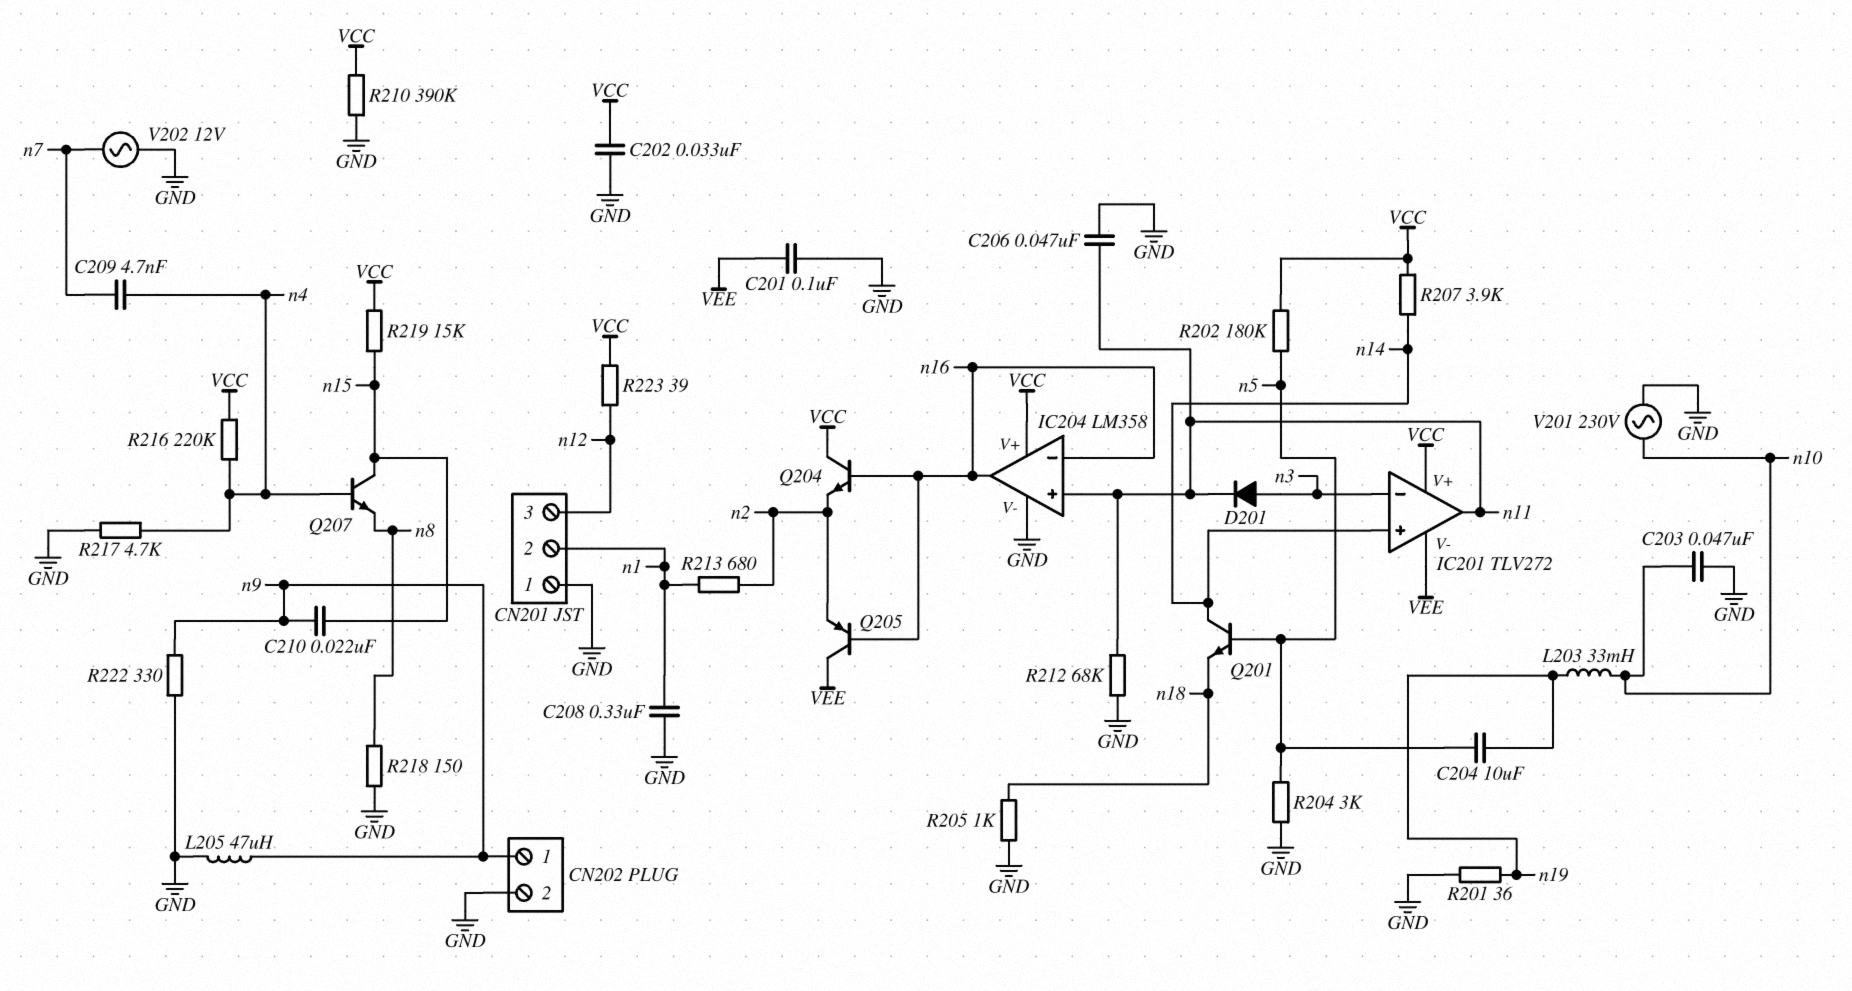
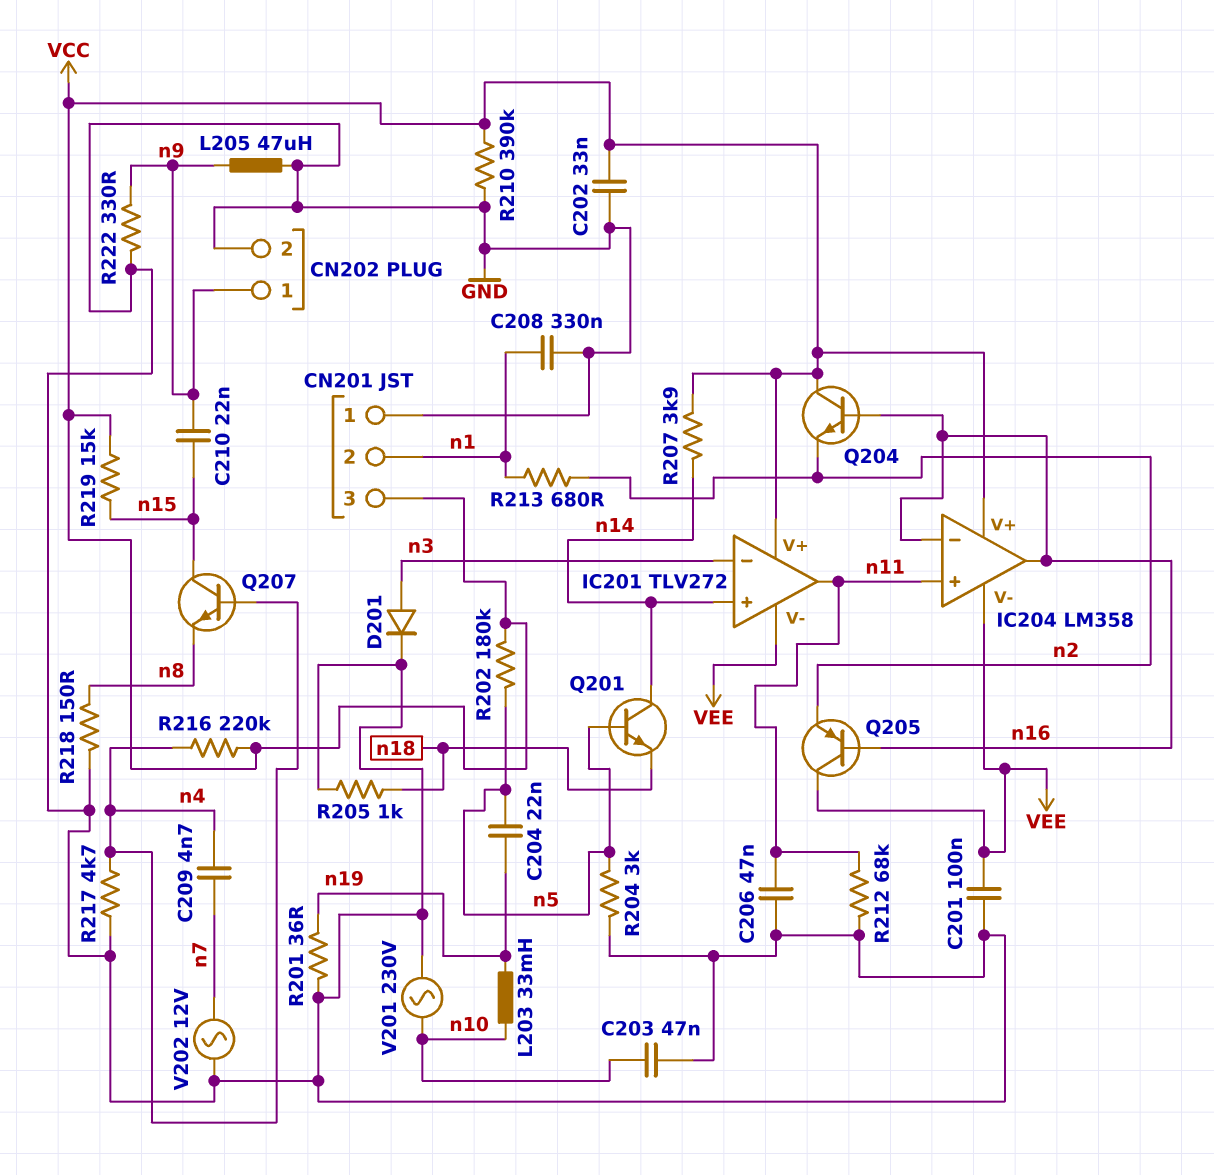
C204: 10uF (n5, n19) -> 22nF (n5, n19)
CN201 pin 3: n12 -> VCC
D201: diode (A n3, K n11) -> diode (A n3, K GND)
IC204 pin V-: GND -> VEE
R223: 39 (VCC, n12) -> none

